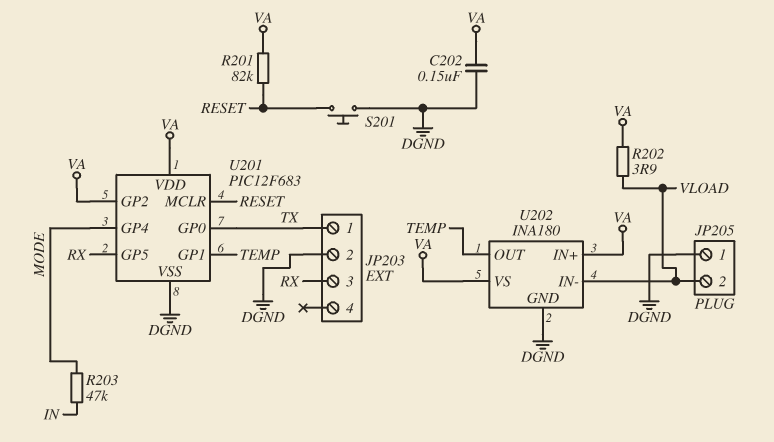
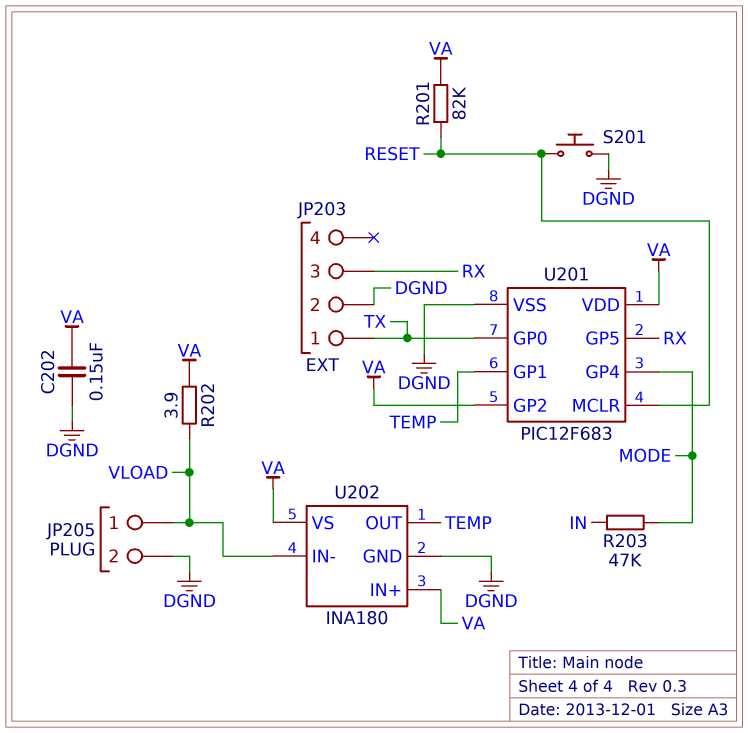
JP205 pin 1: DGND -> VLOAD
JP205 pin 2: VLOAD -> DGND

